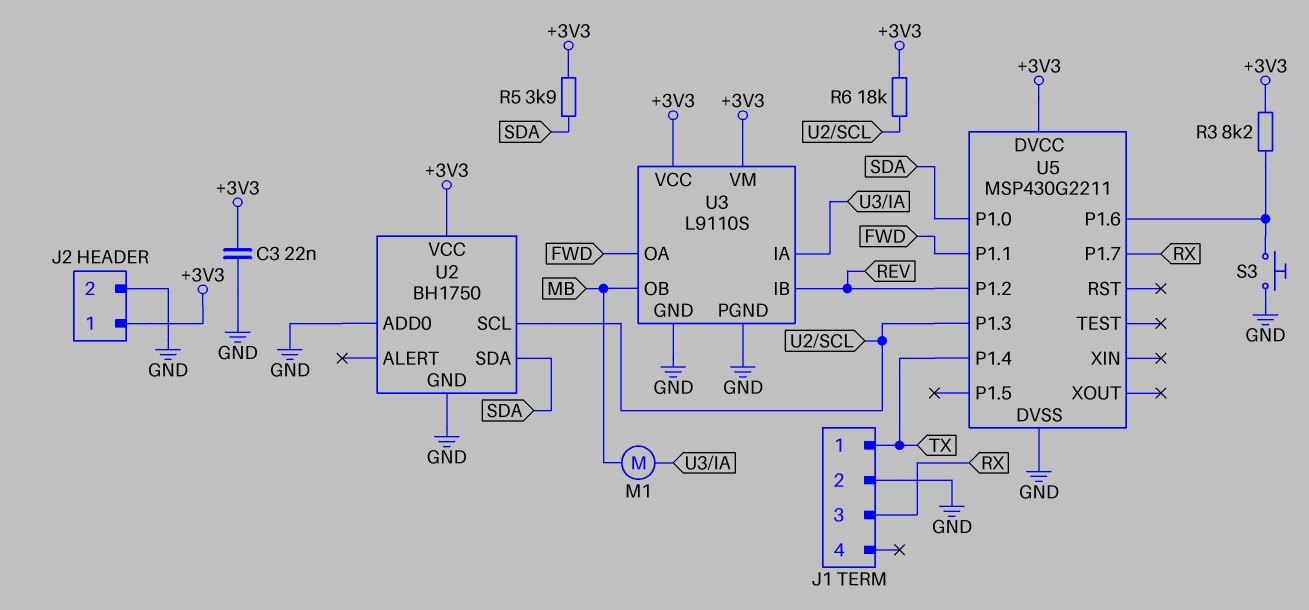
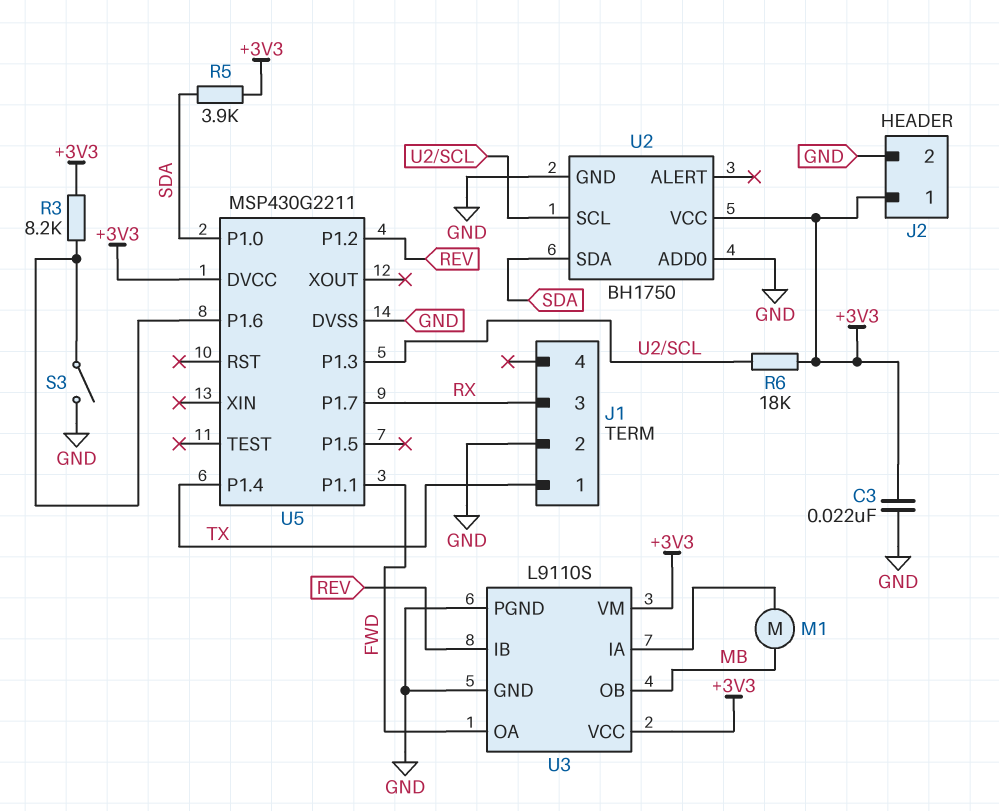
S3: button (GND, U5/P1.6) -> switch (GND, U5/P1.6)

